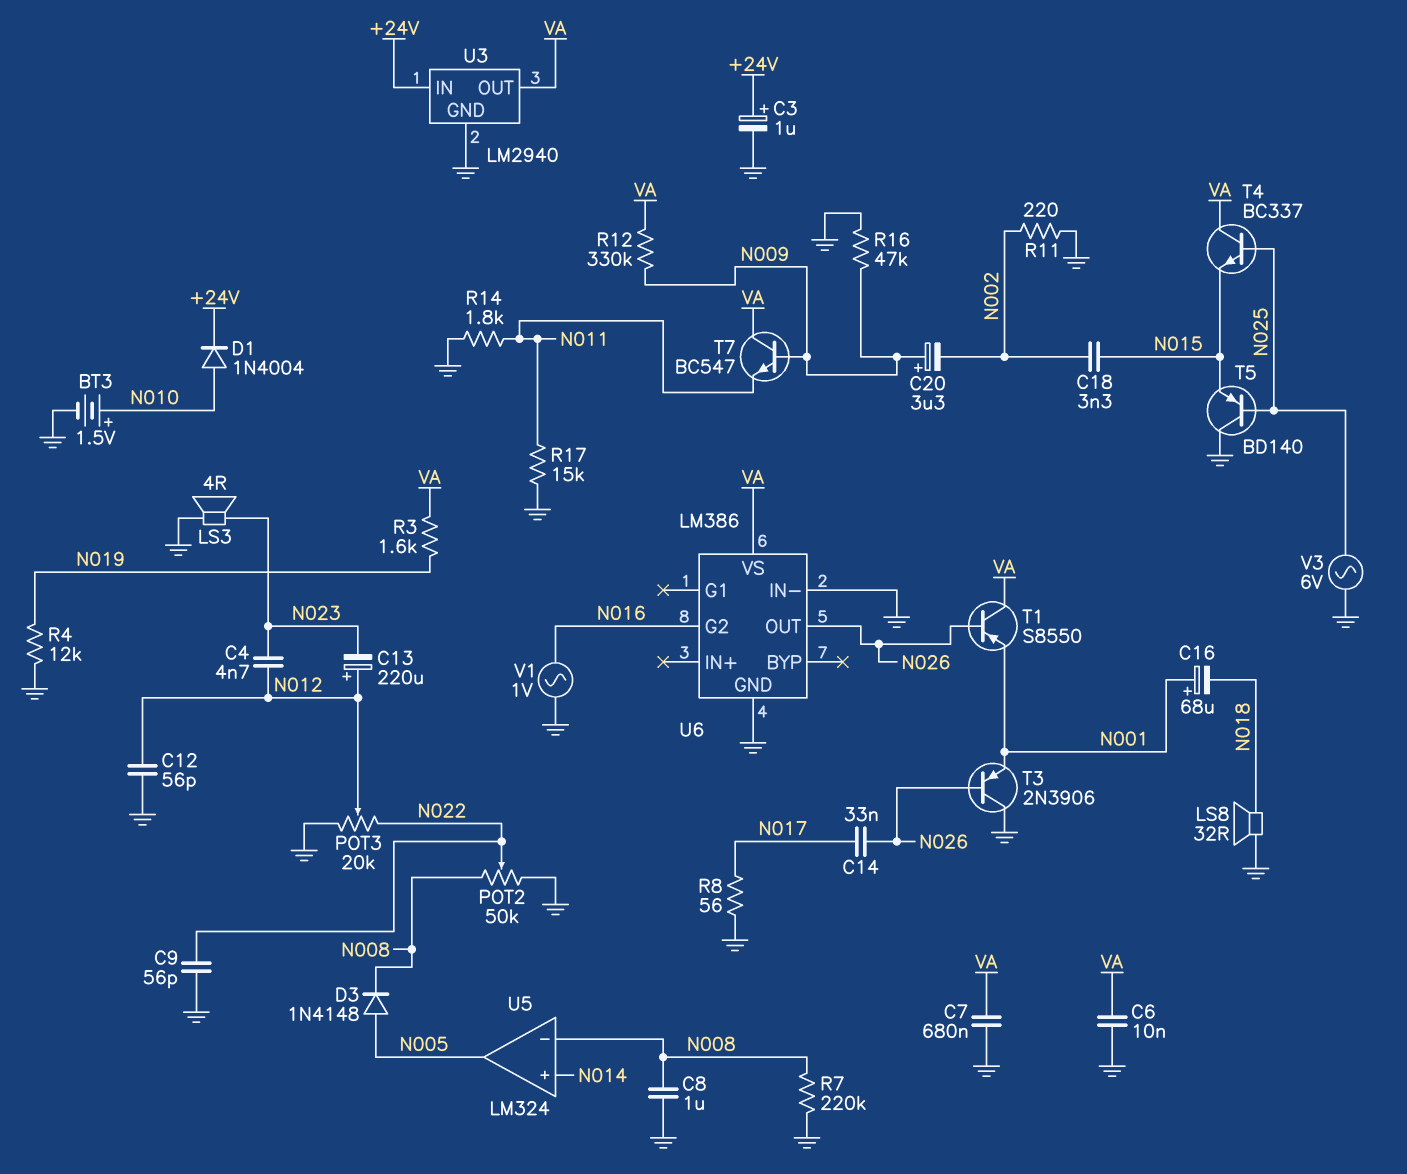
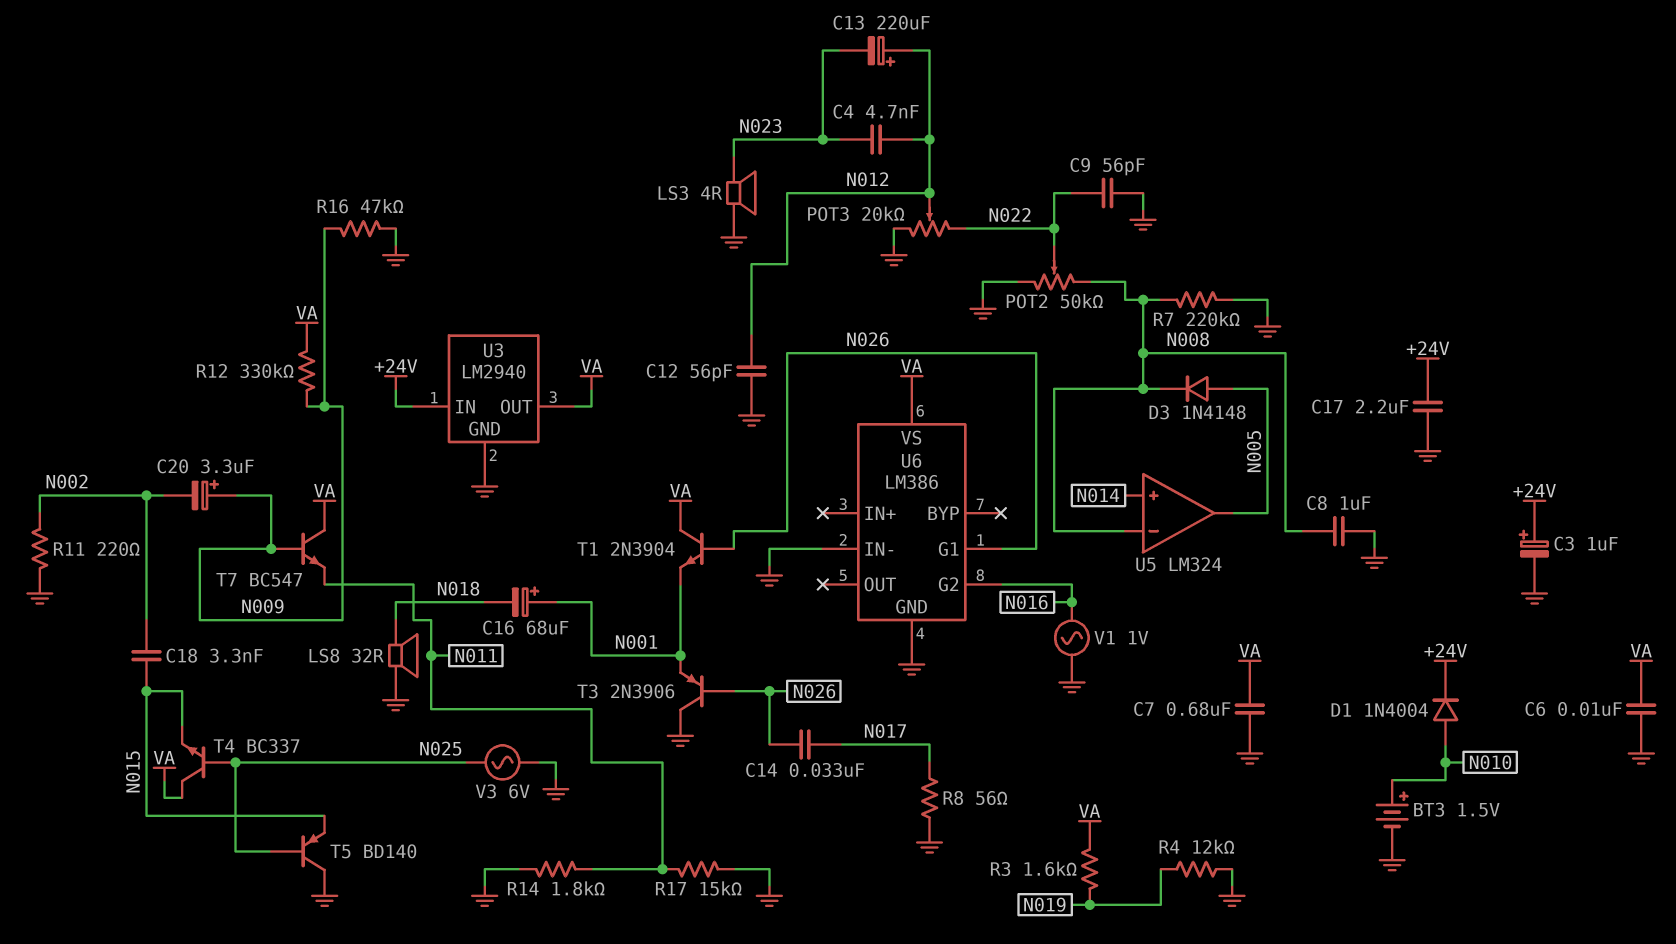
C17: none -> 2.2uF (+24V, GND)
T1: PNP S8550 (B N026, C VA, E N001) -> NPN 2N3904 (B N026, C VA, E N001)
U6 pin G1: none -> N026
U6 pin OUT: N026 -> none

